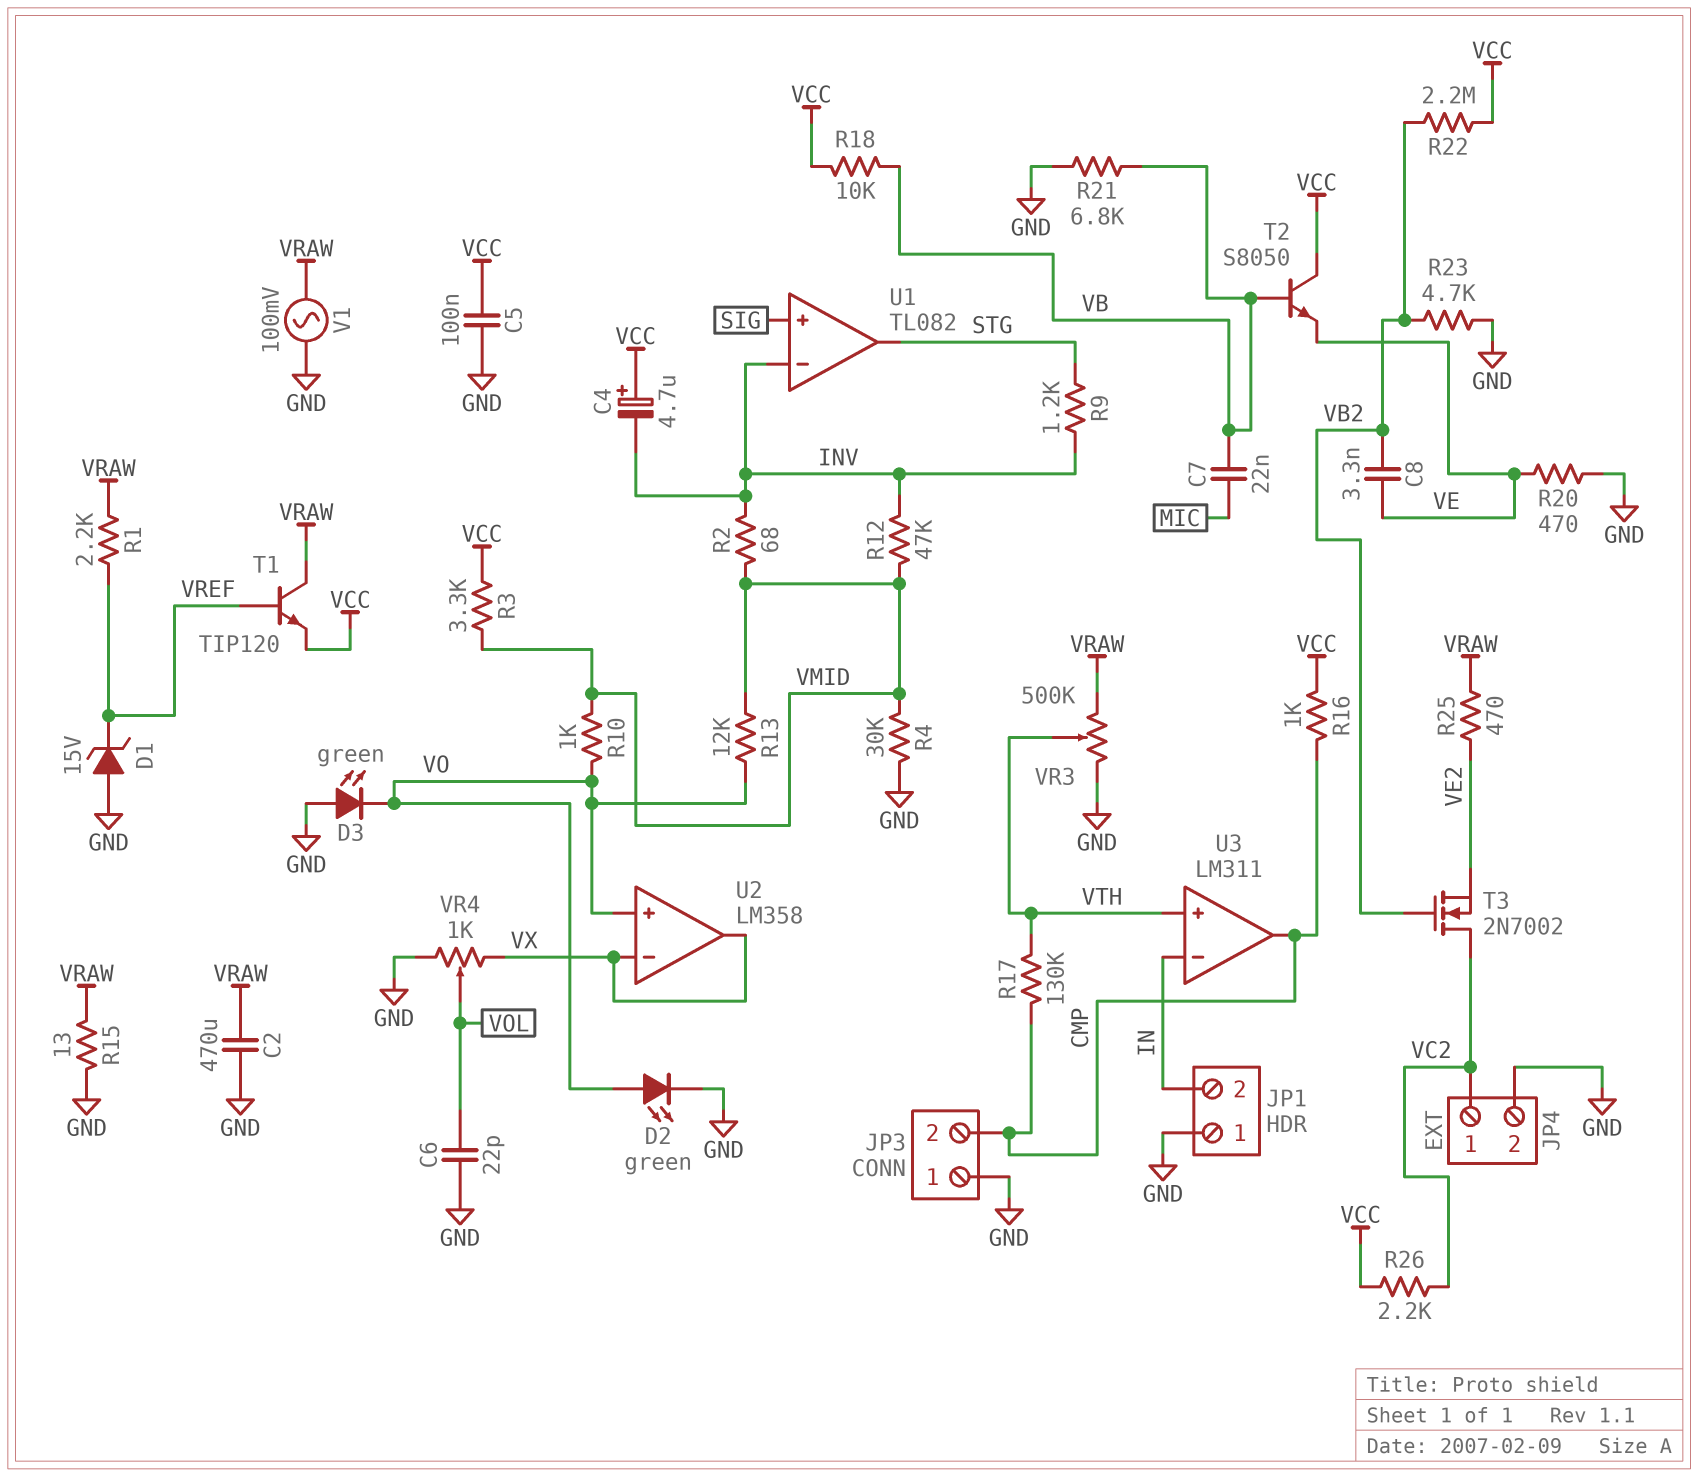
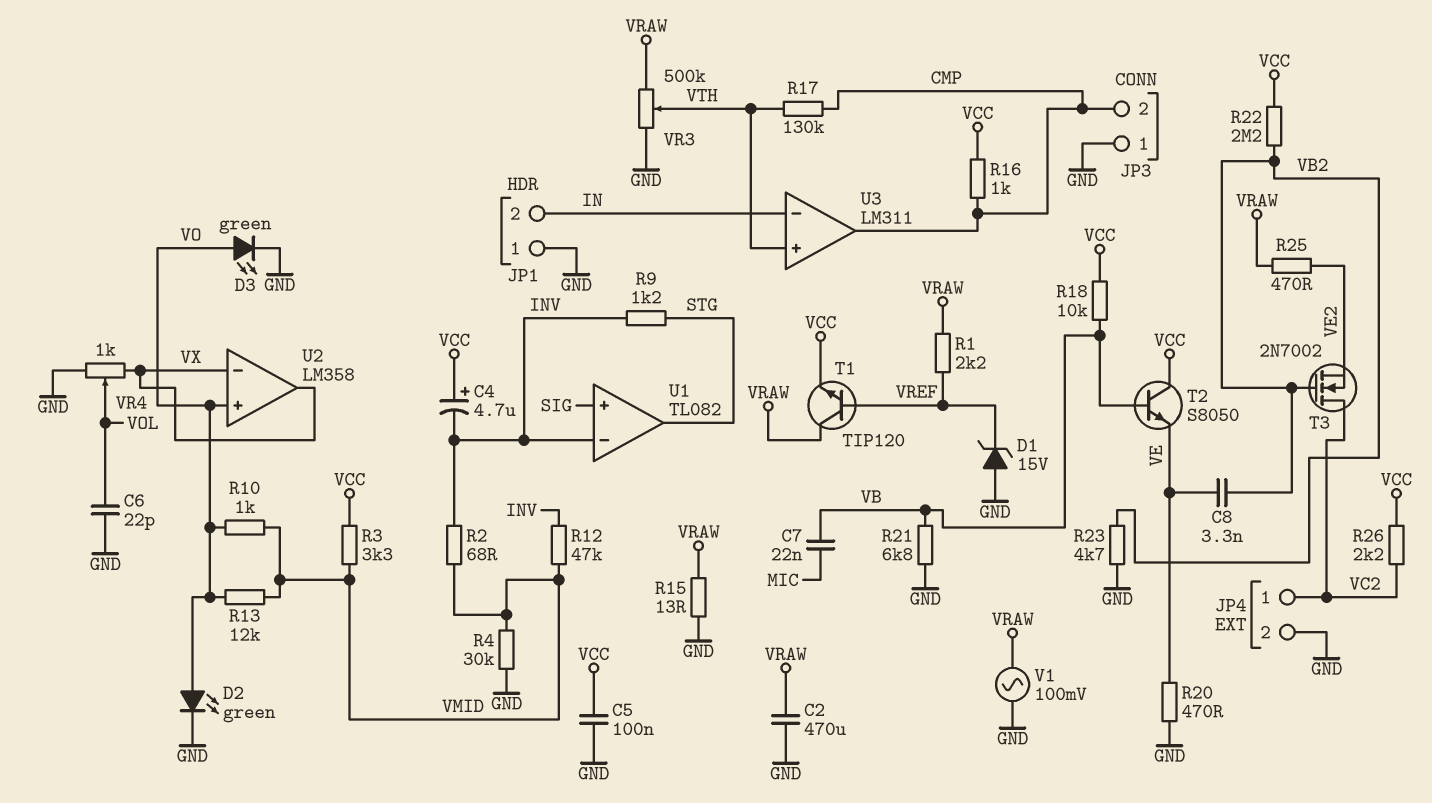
D3: LED green (A GND, K VO) -> LED green (A VO, K GND)

